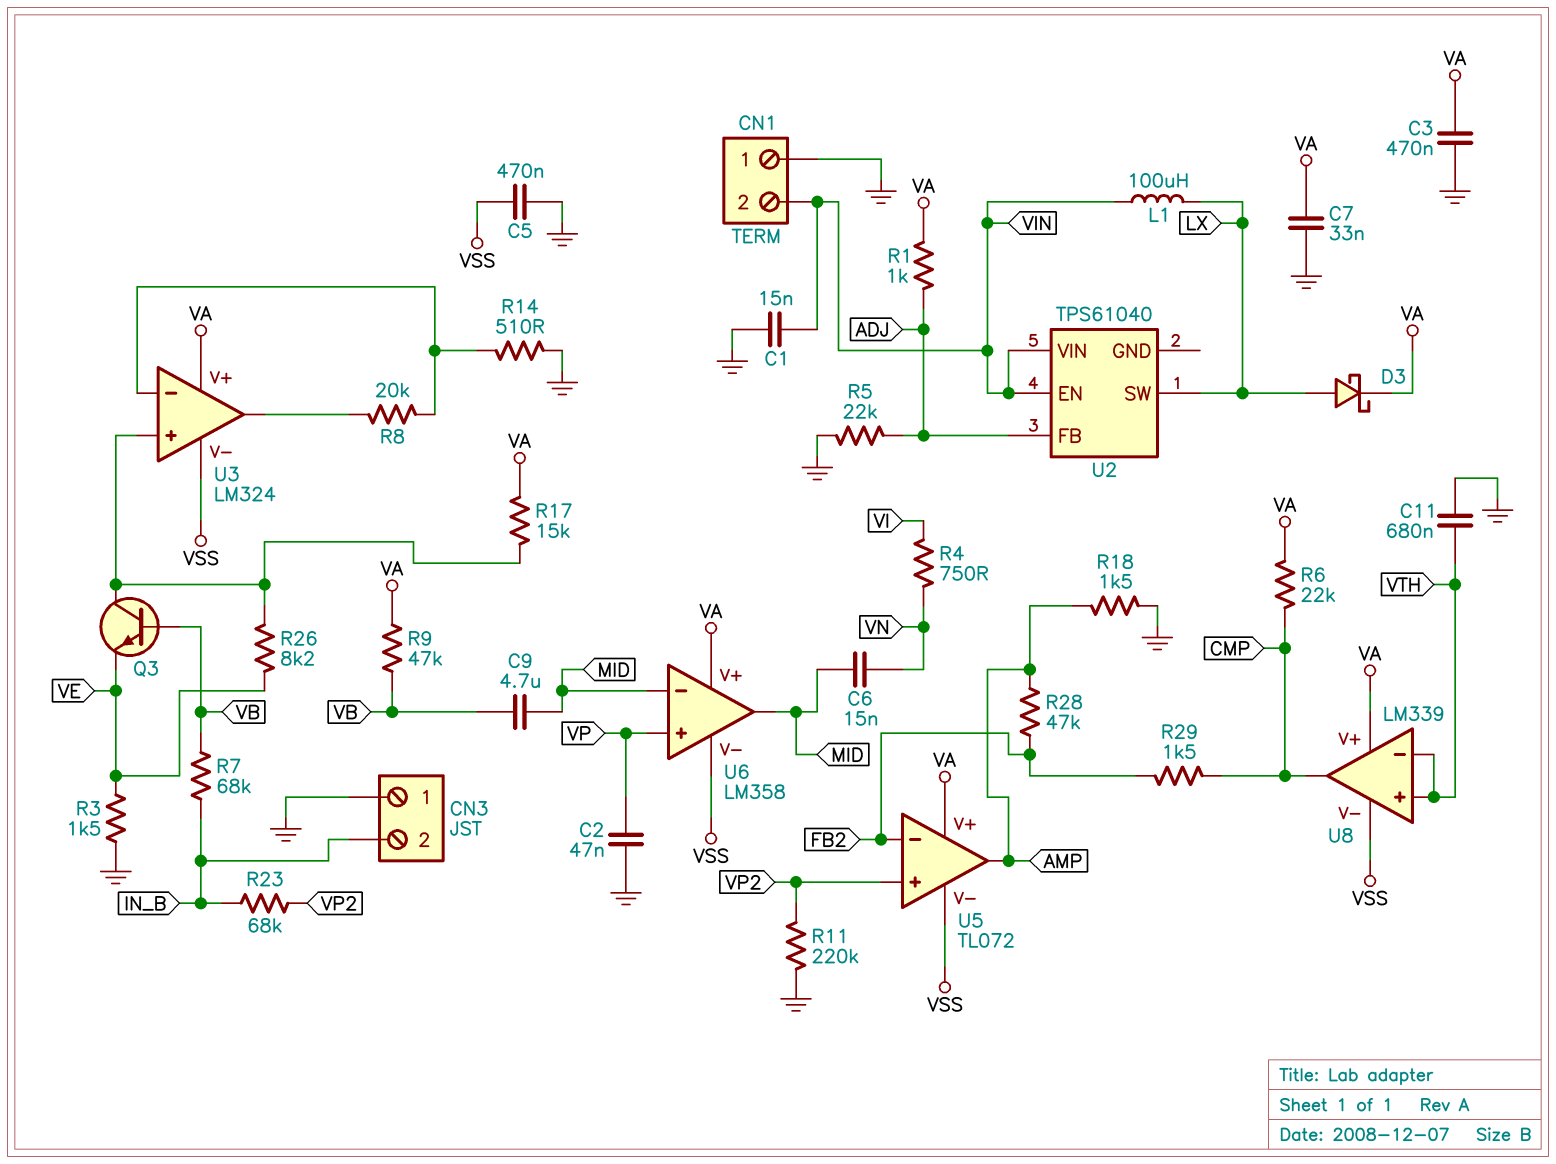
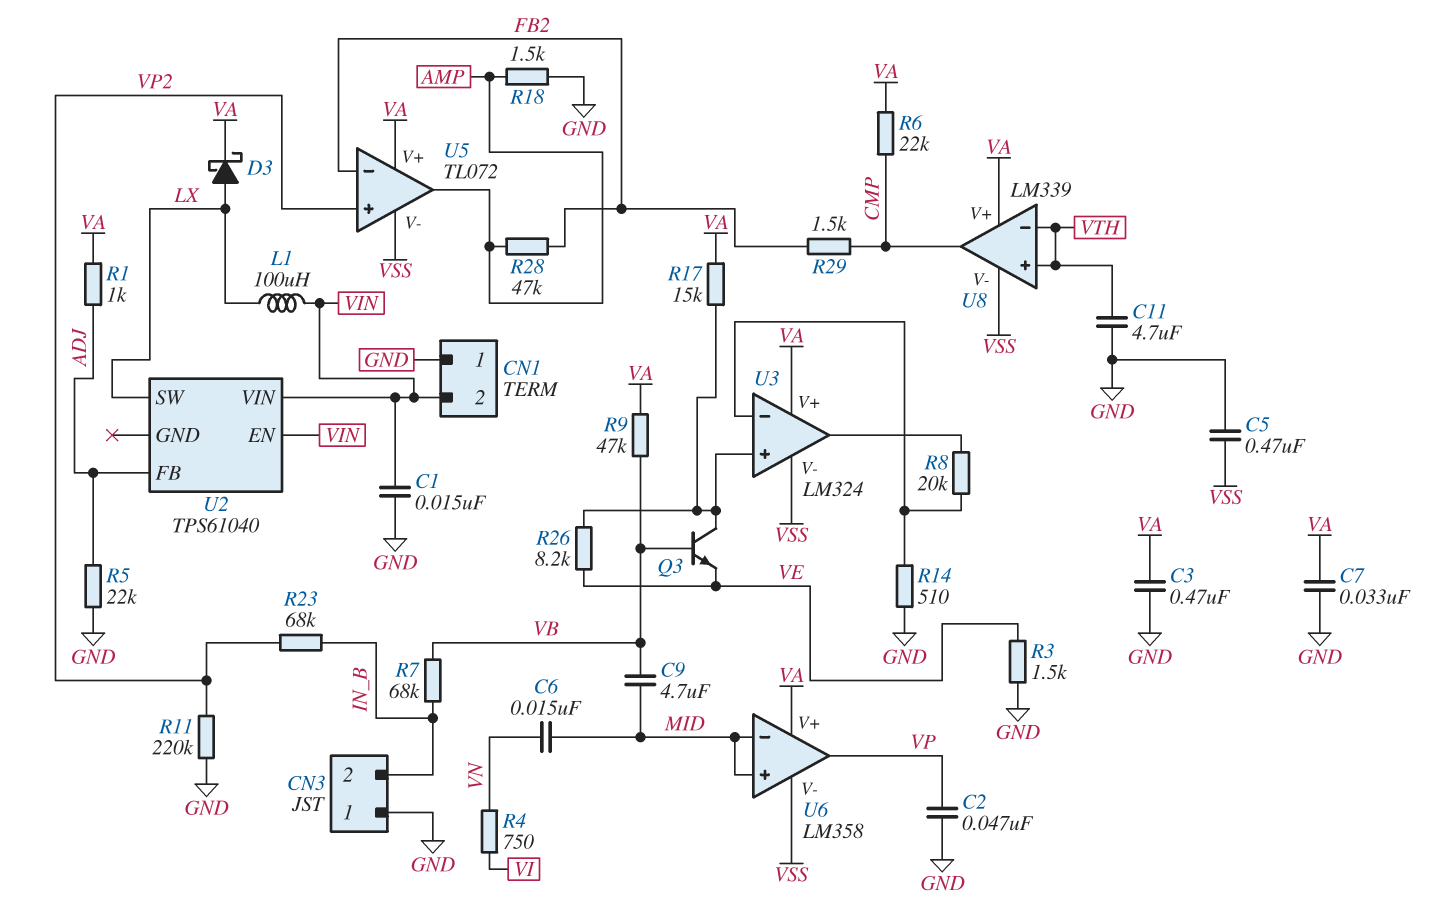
C11: 680nF (GND, VTH) -> 4.7uF (GND, VTH)
U6 pin in+: VP -> MID
U6 pin out: MID -> VP

